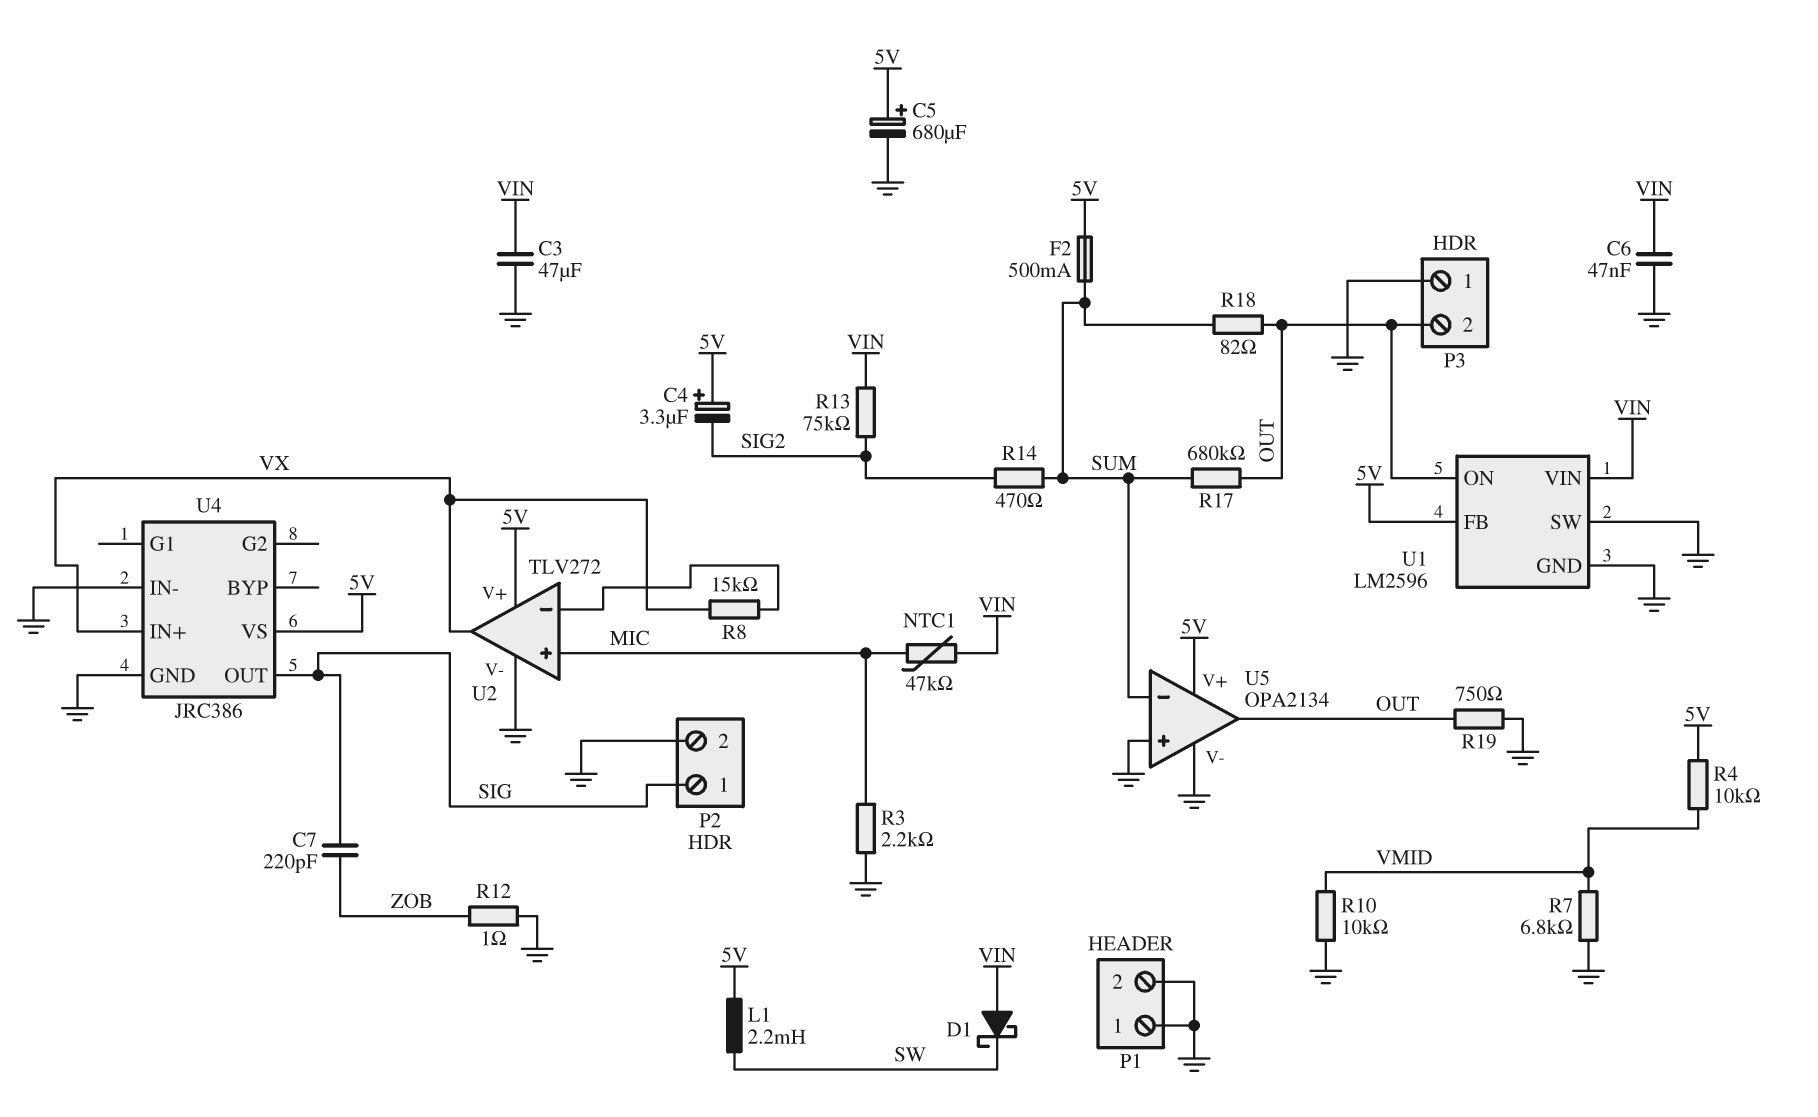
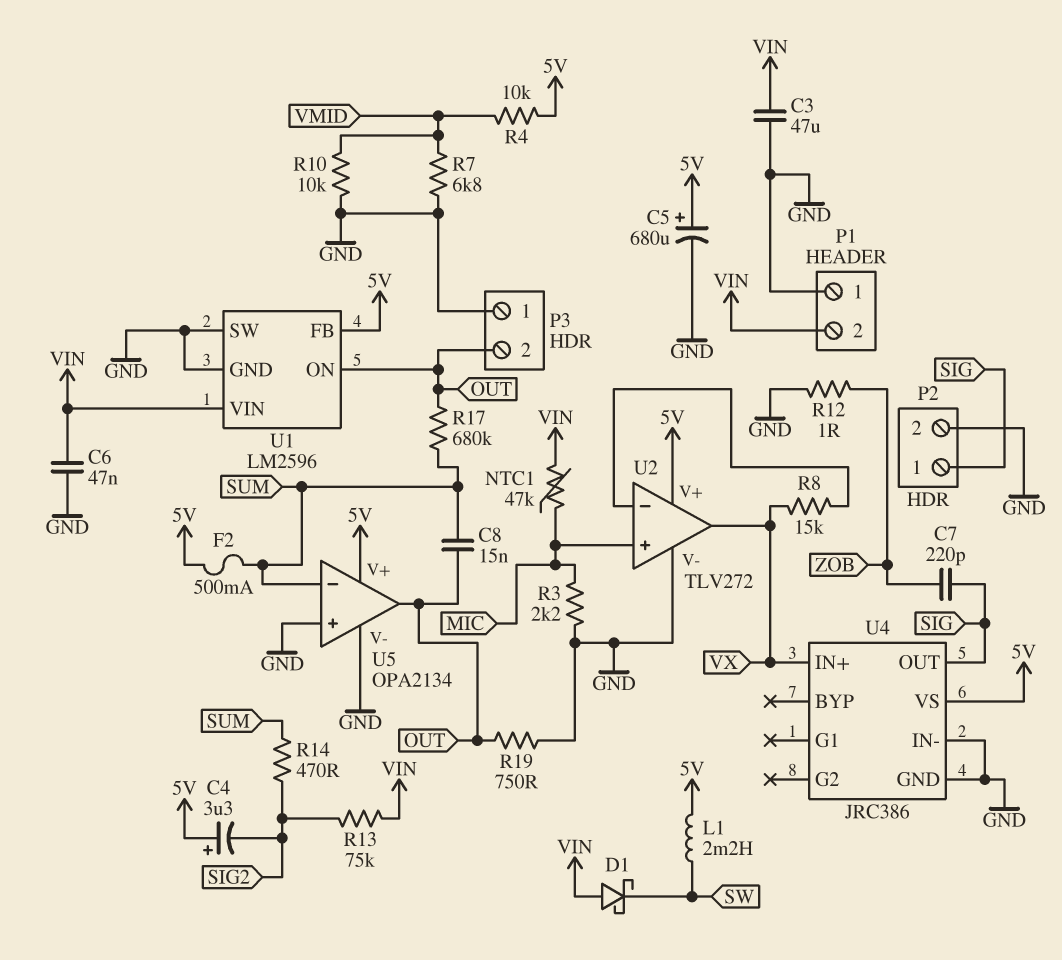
C8: none -> 15nF (OUT, SUM)
P1 pin 2: GND -> VIN
R18: 82 (OUT, SUM) -> none

